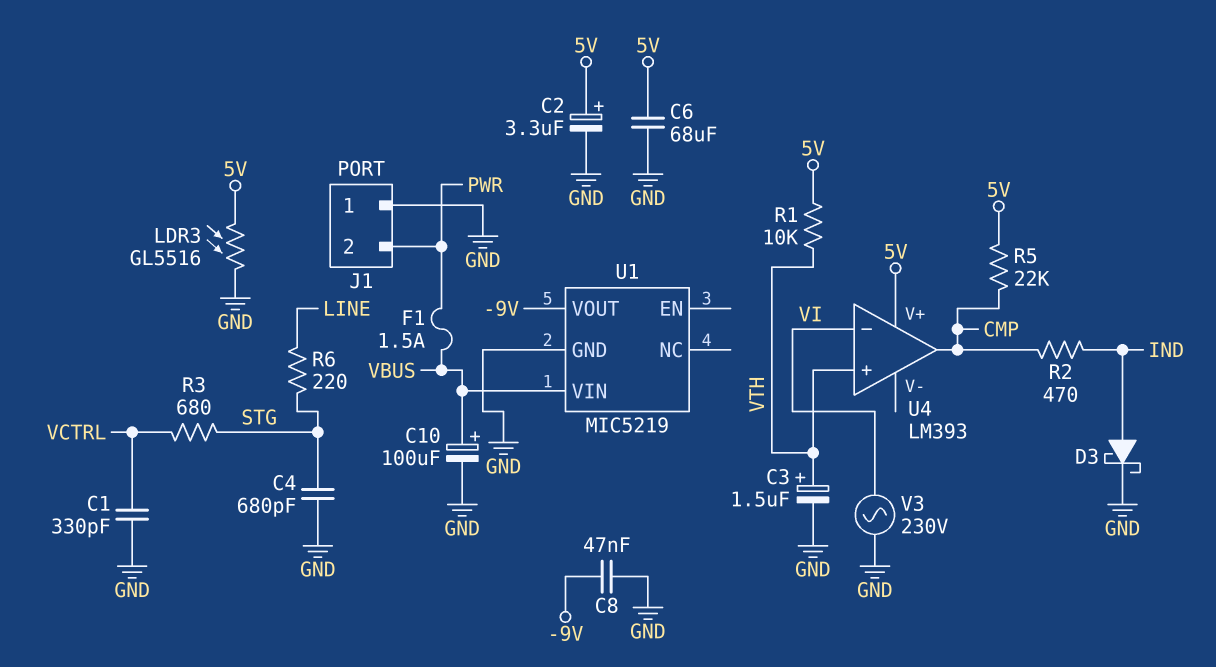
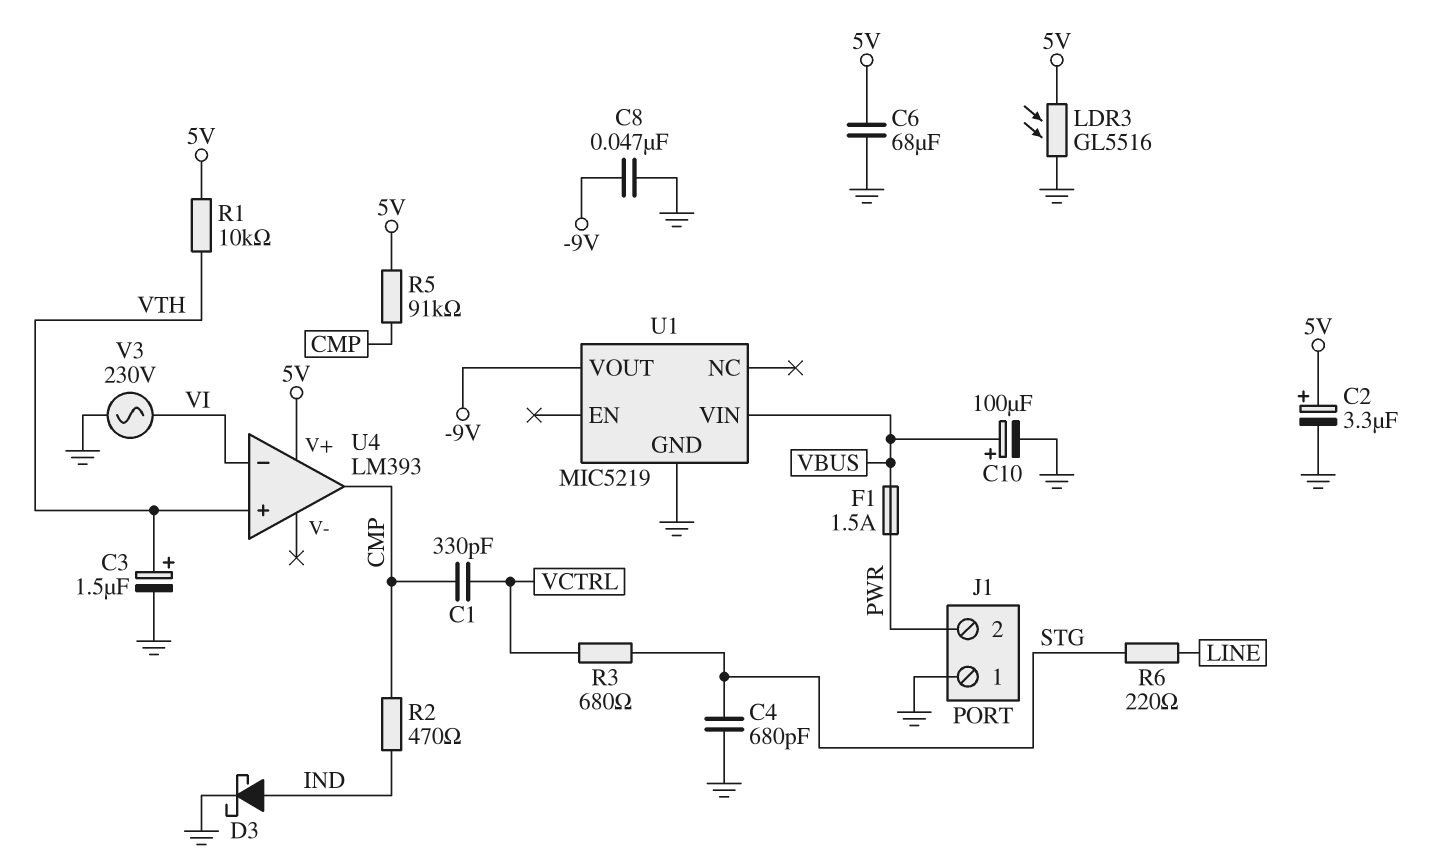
C1: 330pF (GND, VCTRL) -> 330pF (CMP, VCTRL)
R5: 22k (5V, CMP) -> 91k (5V, CMP)

